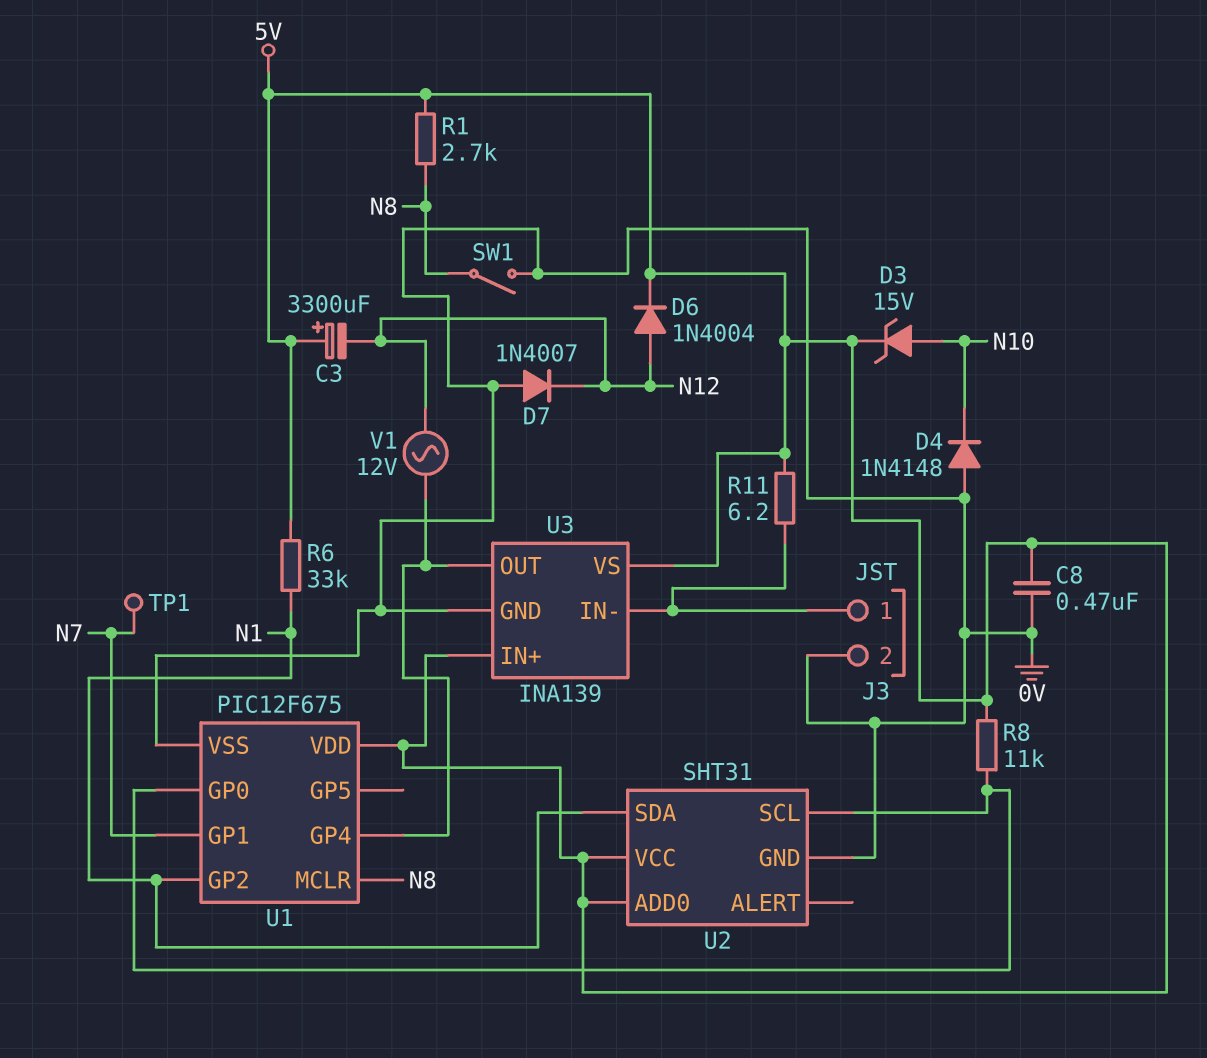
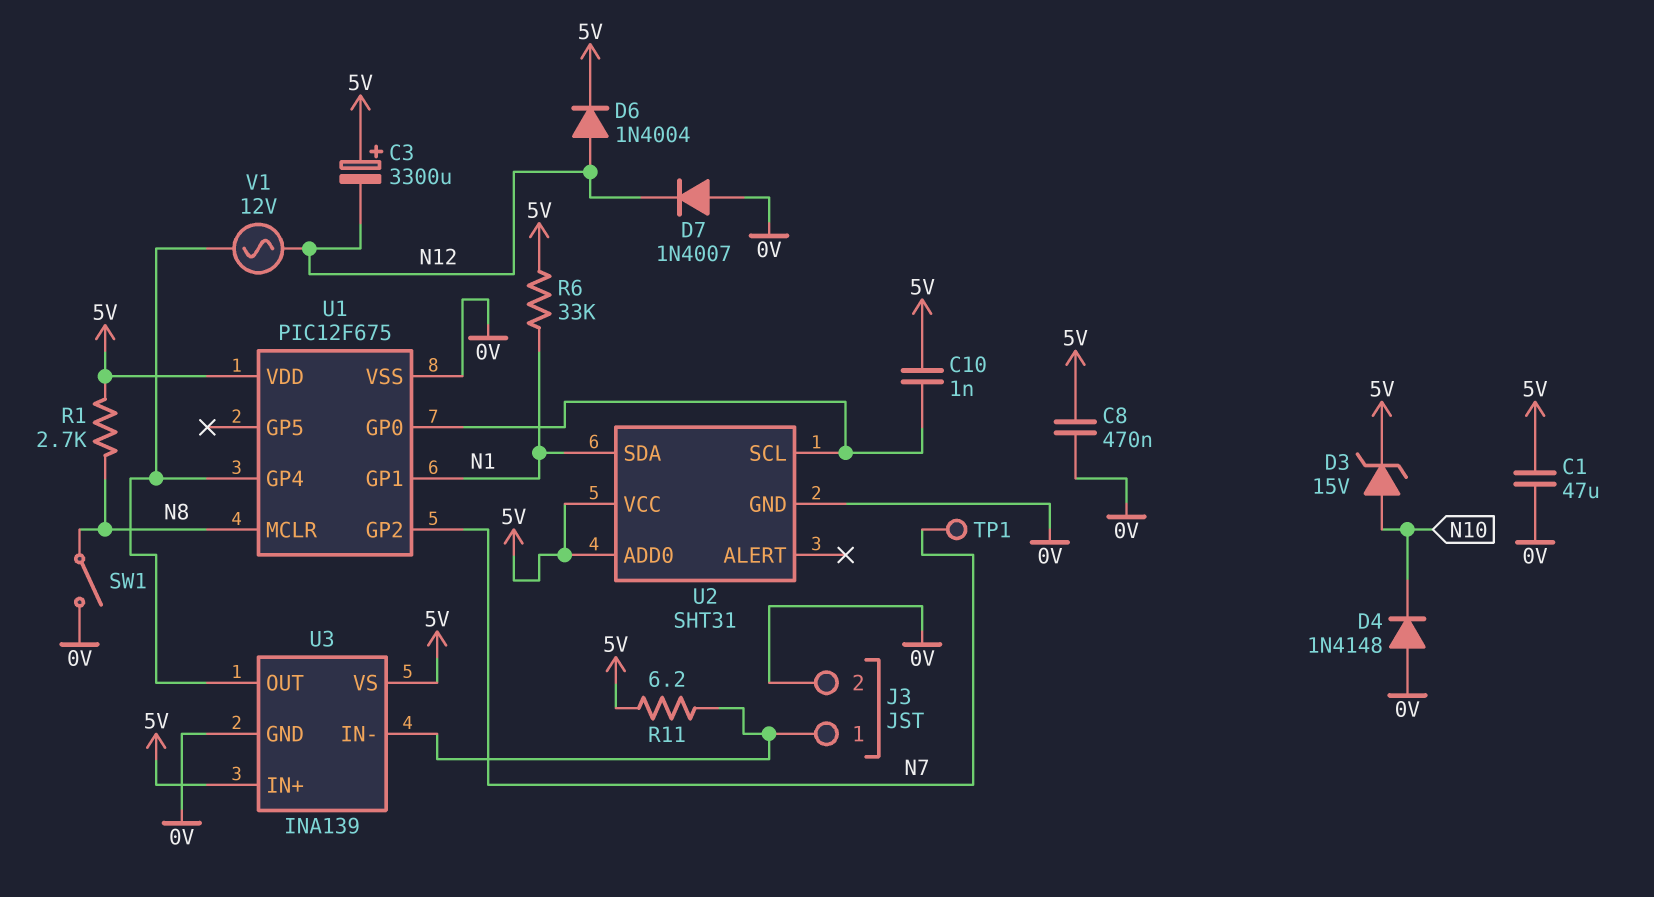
C1: none -> 47uF (0V, 5V)
C10: none -> 1nF (5V, U1/GP0)
R8: 11k (5V, U1/GP0) -> none
U1 pin GP1: N7 -> N1
U1 pin GP2: N1 -> N7

